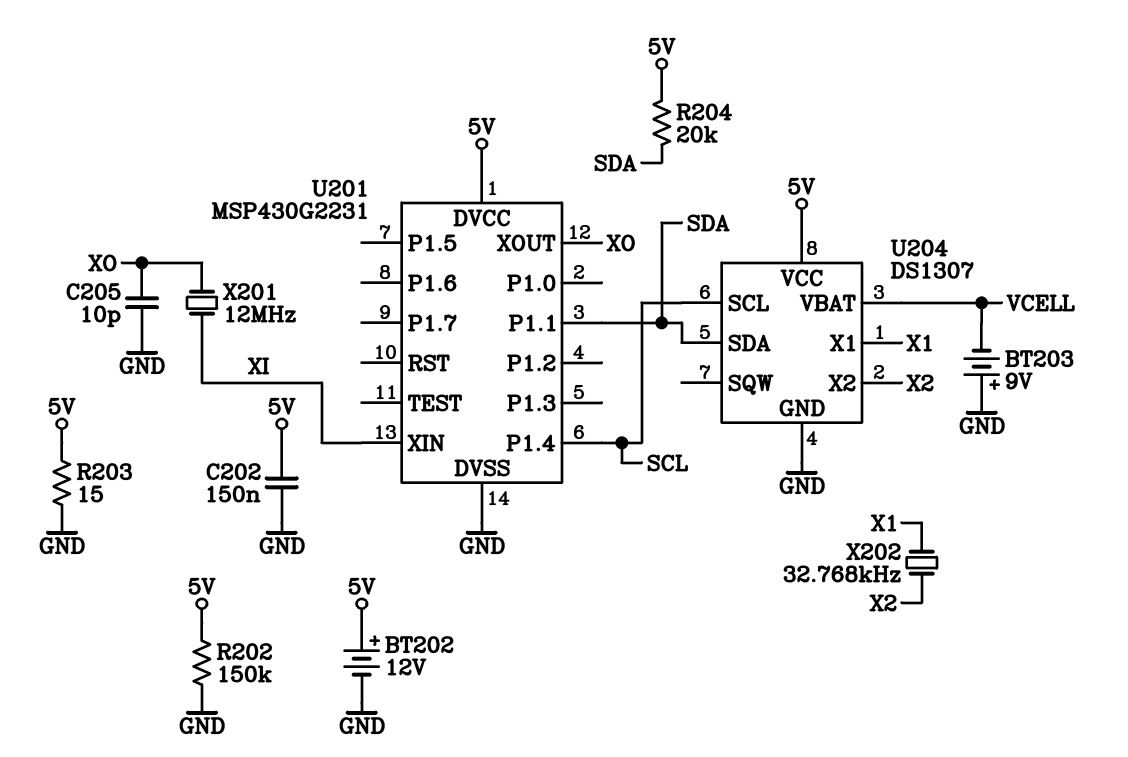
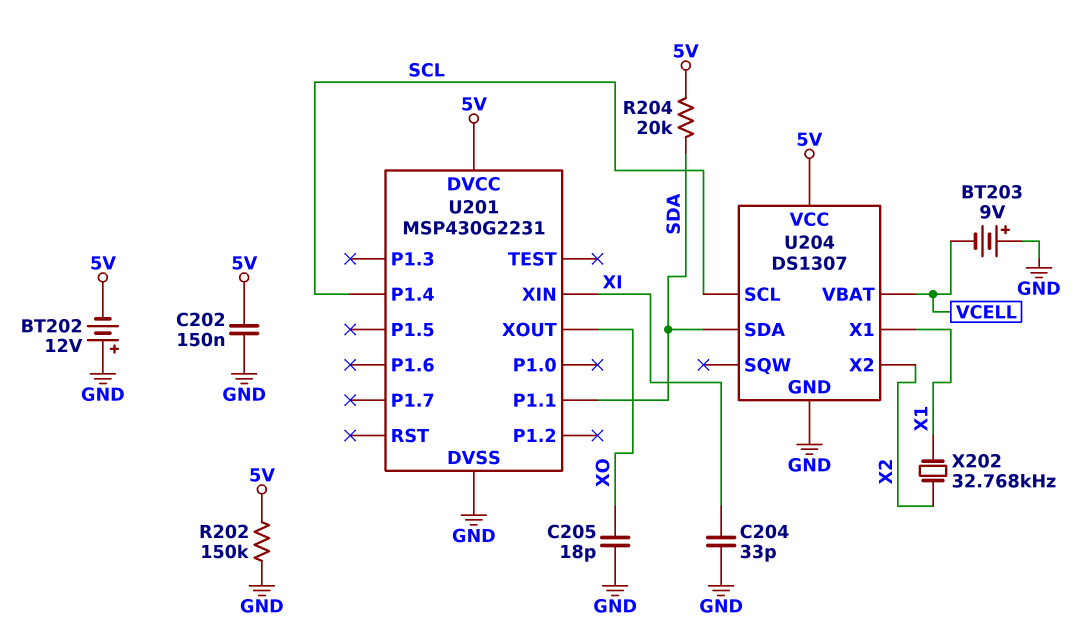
BT202: 12V (plus 5V, minus GND) -> 12V (plus GND, minus 5V)
C204: none -> 33pF (GND, XI)
C205: 10pF (GND, XO) -> 18pF (GND, XO)
R203: 15 (5V, GND) -> none
X201: 12MHz (XI, XO) -> none

